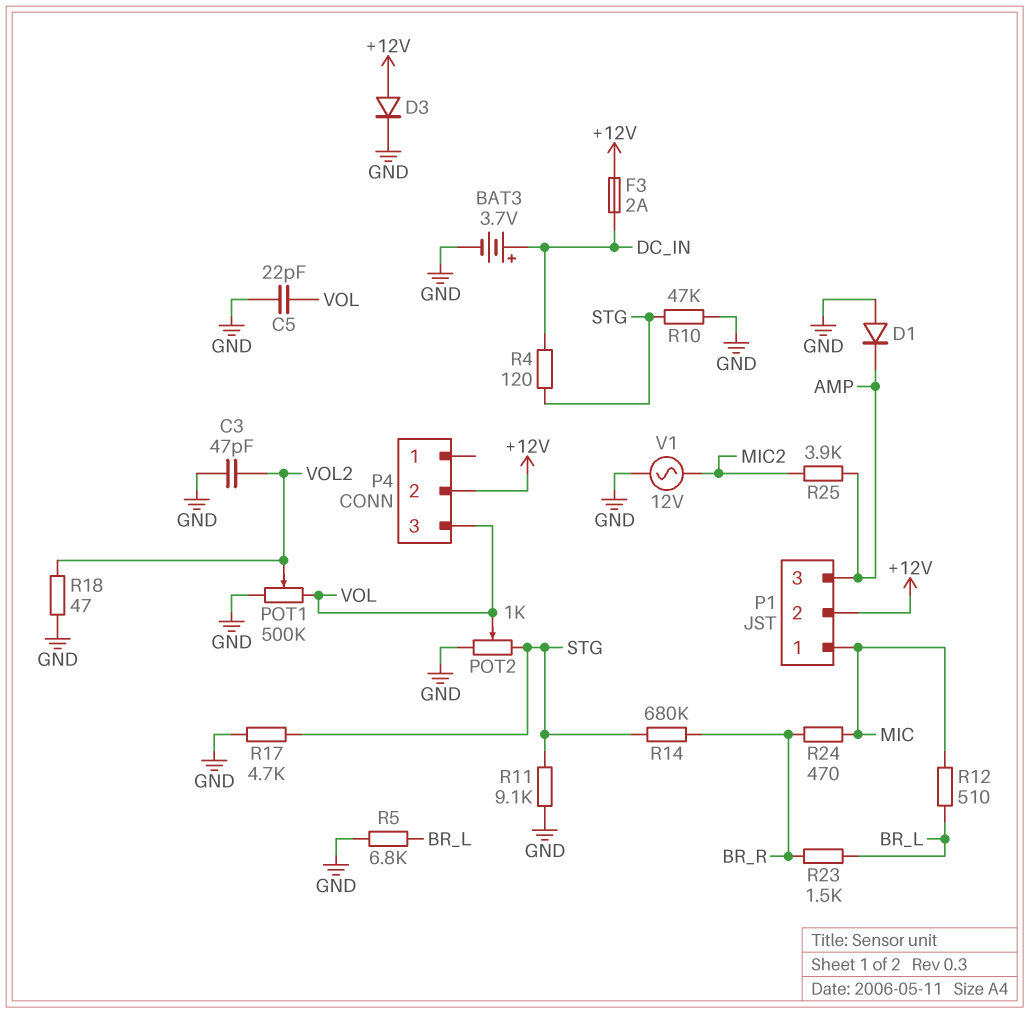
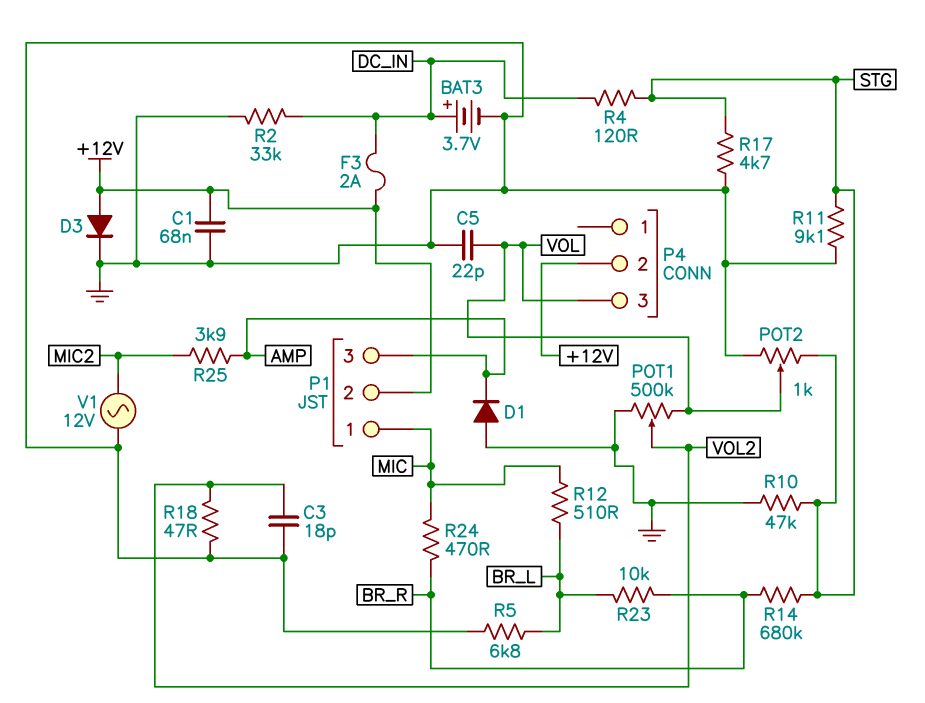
C1: none -> 68nF (+12V, GND)
C3: 47pF (GND, VOL2) -> 18pF (GND, VOL2)
R2: none -> 33k (DC_IN, GND)
R23: 1.5k (BR_L, BR_R) -> 10k (BR_L, BR_R)

